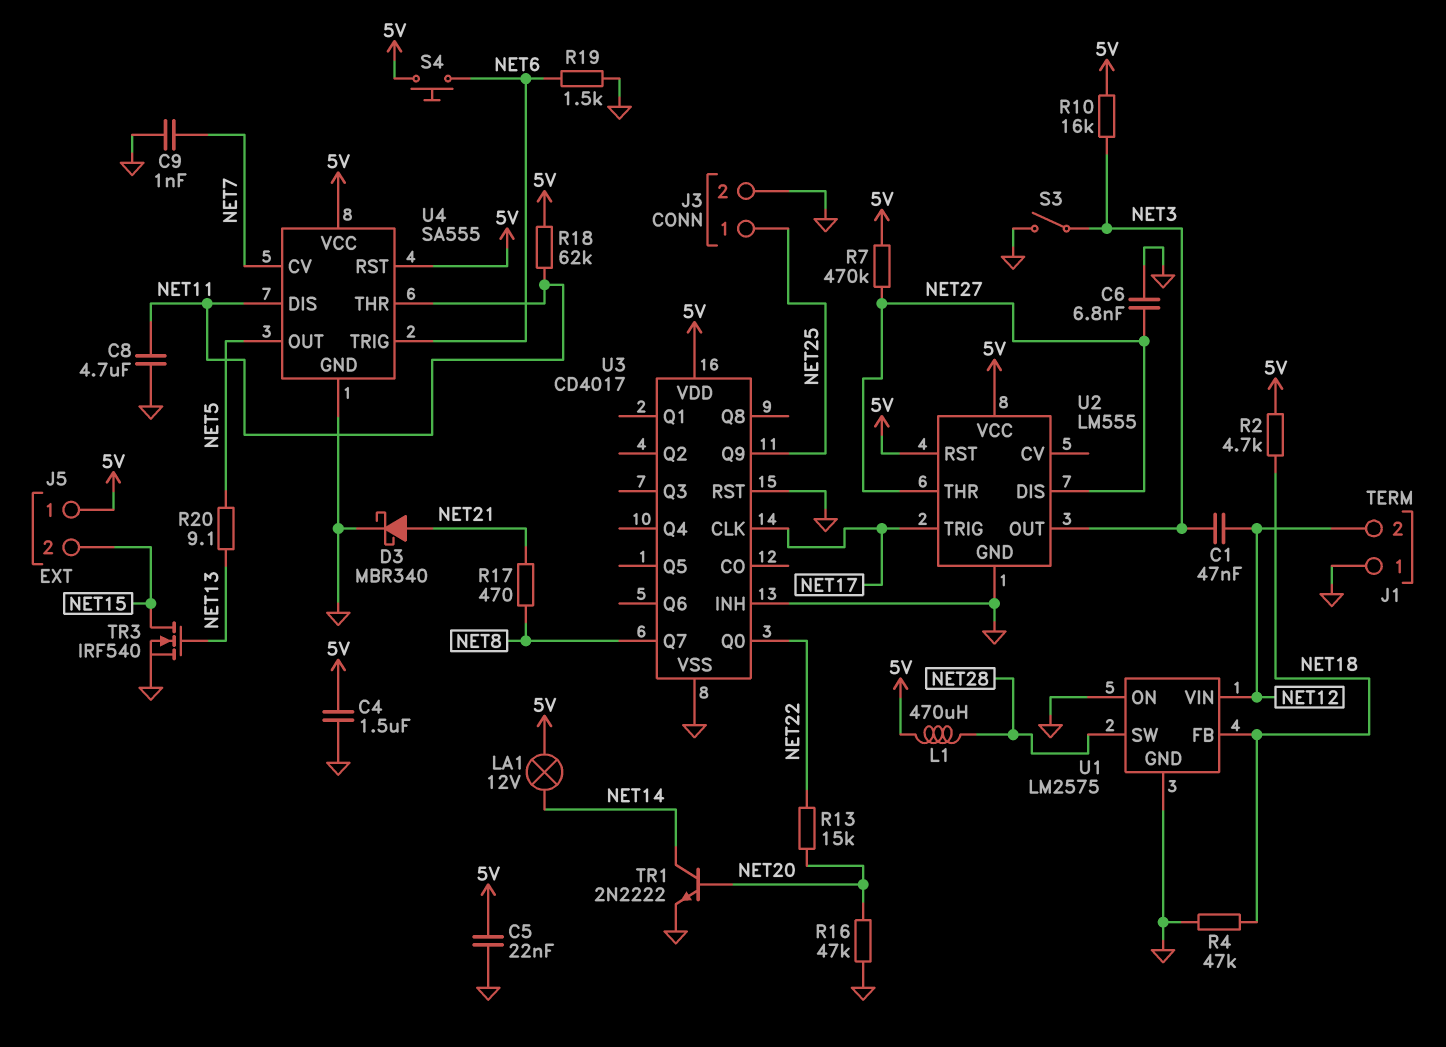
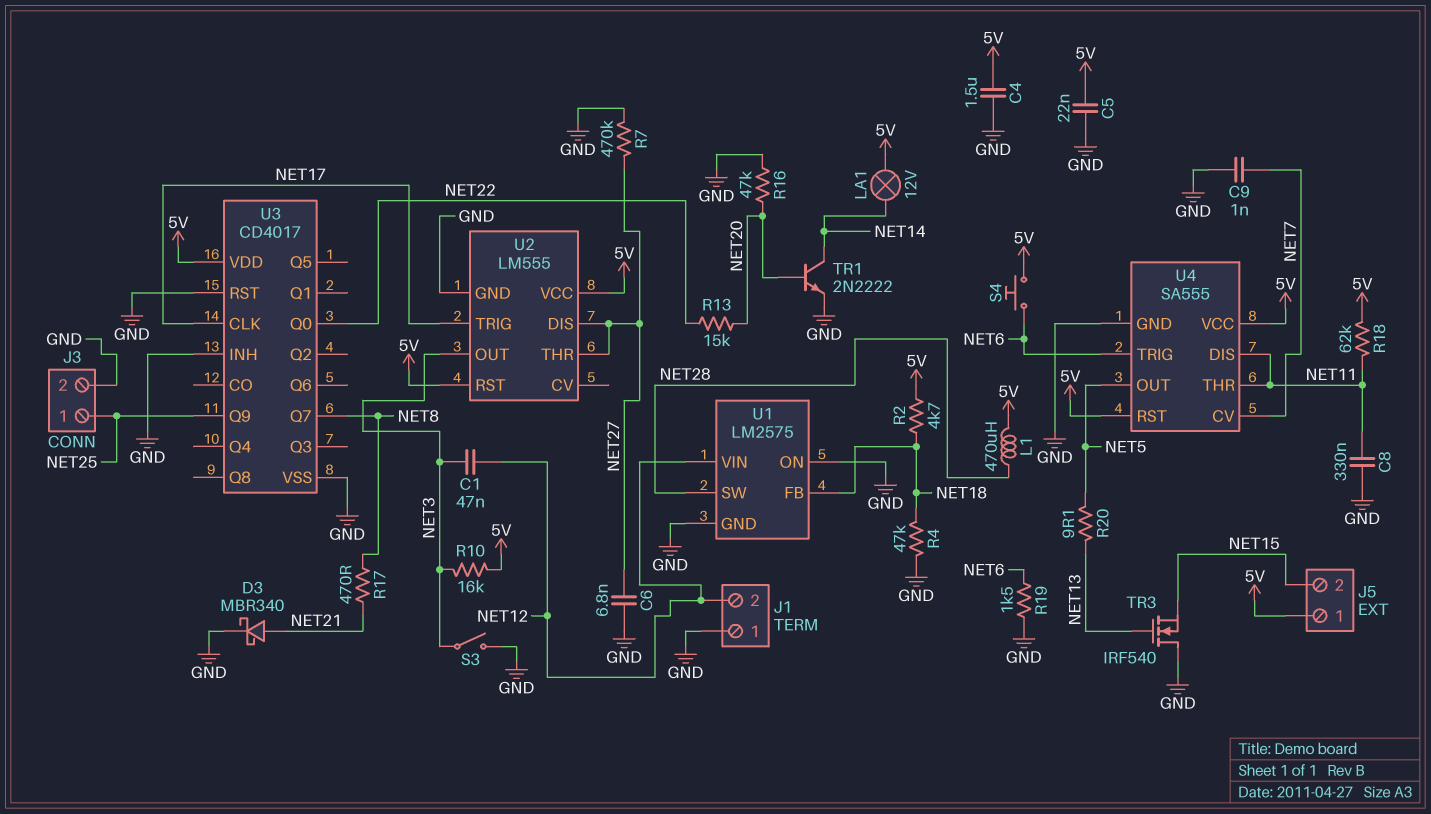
C8: 4.7uF (GND, NET11) -> 330nF (GND, NET11)
R7: 470k (5V, NET27) -> 470k (GND, NET27)
TR3: NMOS IRF540 (G NET13, D NET15, S GND) -> NMOS IRF540 (G NET13, D GND, S NET15)

